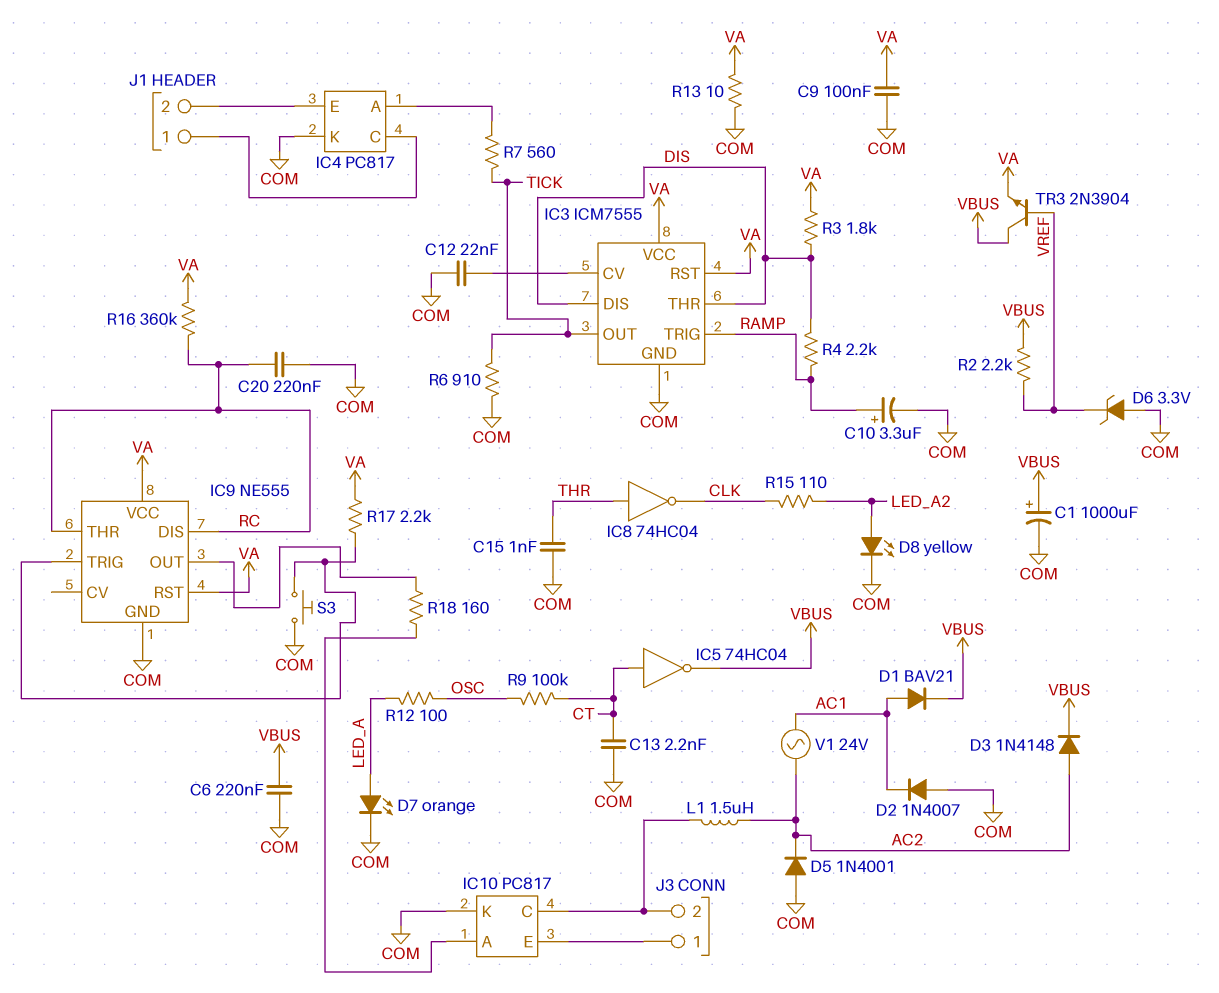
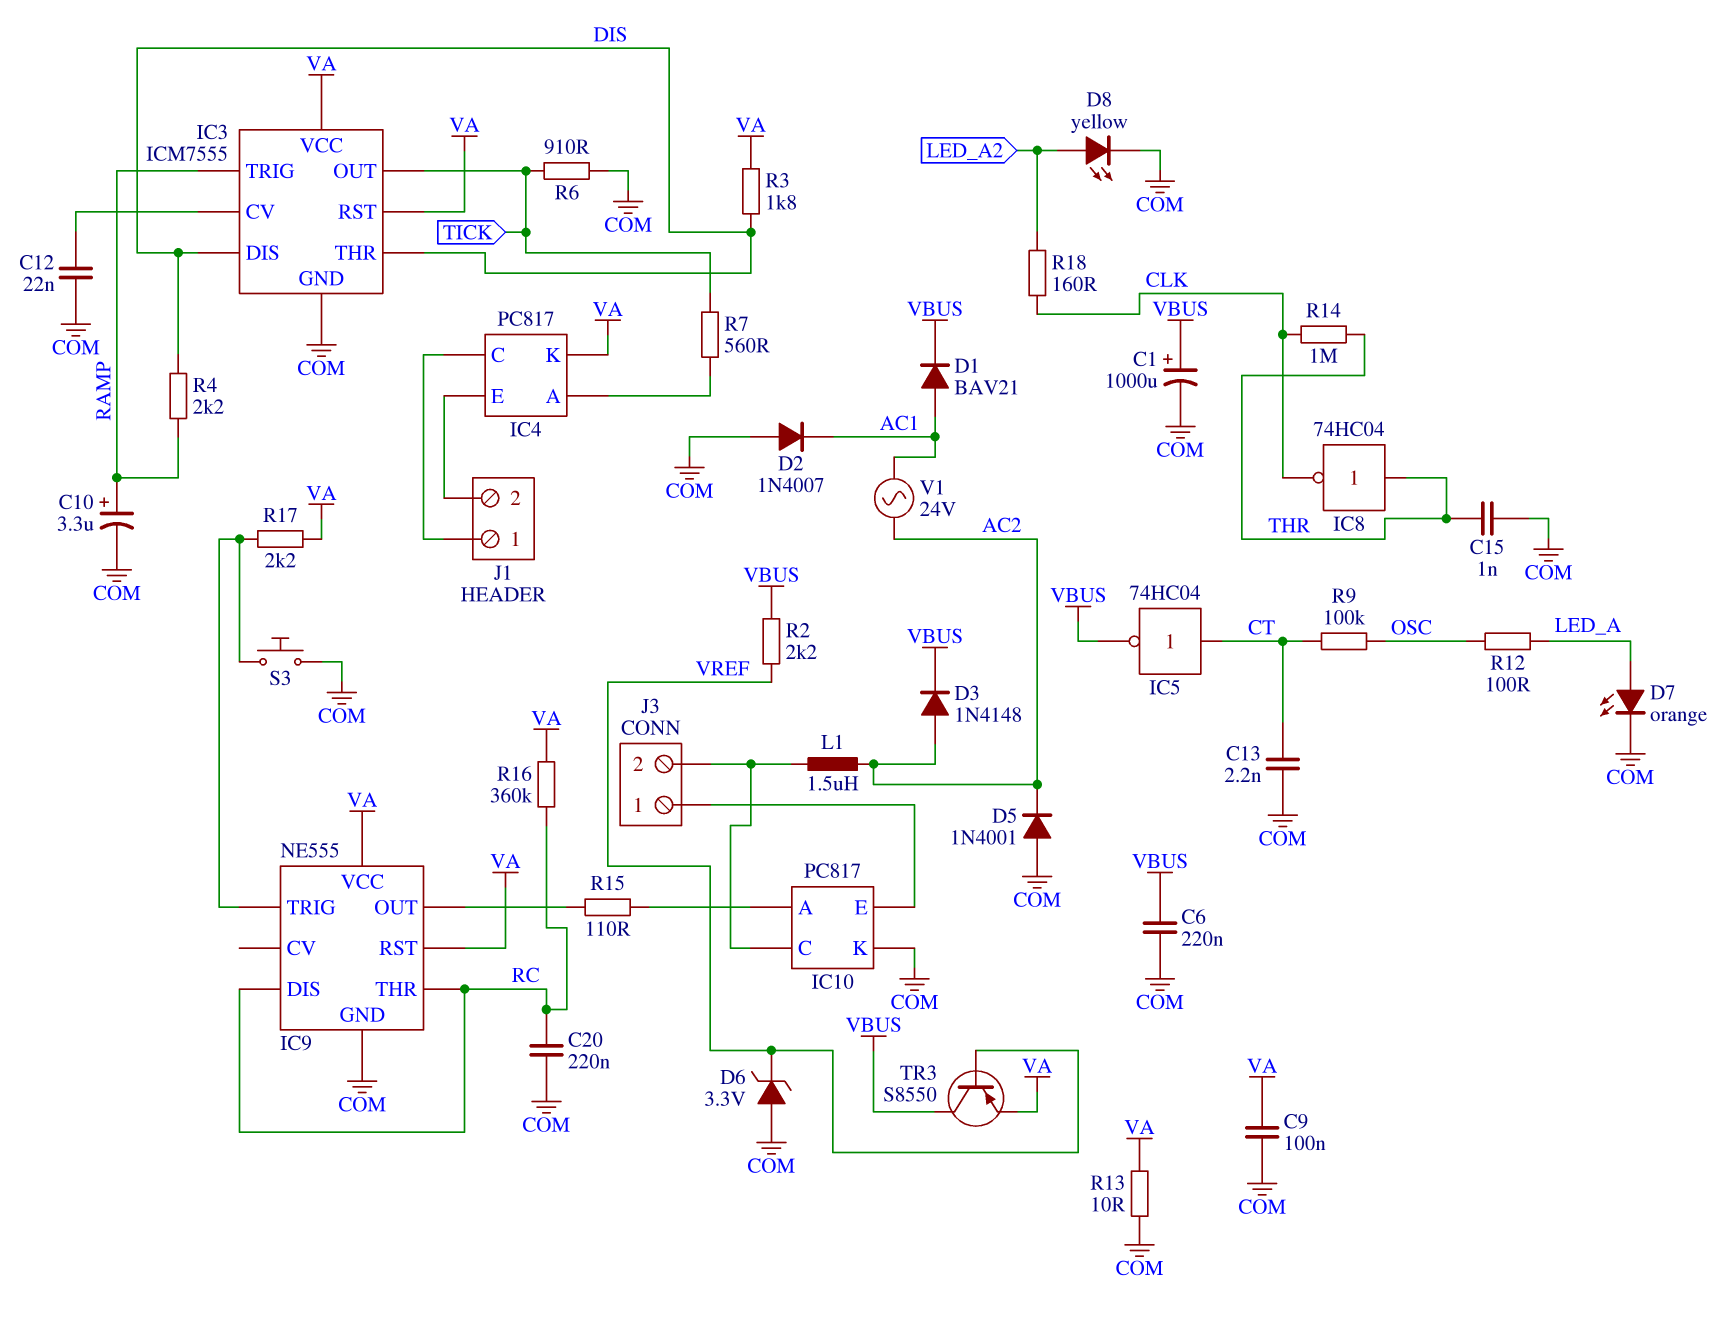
IC4 pin K: COM -> VA
R14: none -> 1M (CLK, THR)
R15: 110 (CLK, LED_A2) -> 110 (IC9/OUT, IC10/A)
R18: 160 (IC9/OUT, IC10/A) -> 160 (CLK, LED_A2)
TR3: NPN 2N3904 (B VREF, C VBUS, E VA) -> PNP S8550 (B VREF, C VBUS, E VA)

